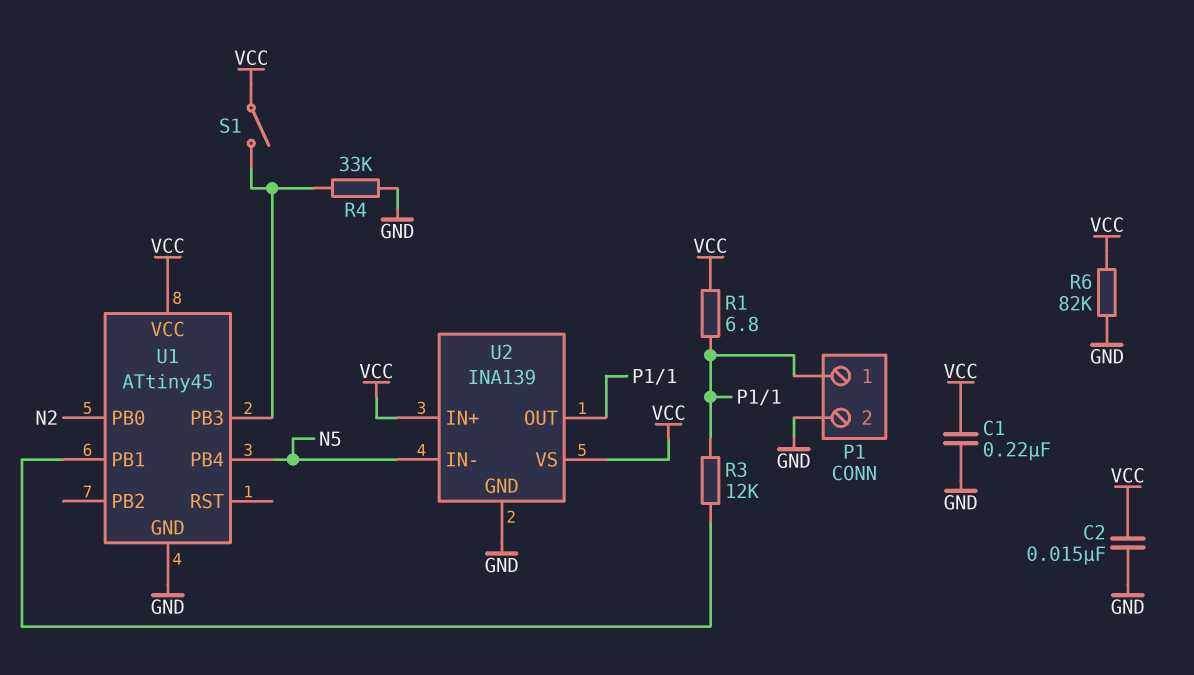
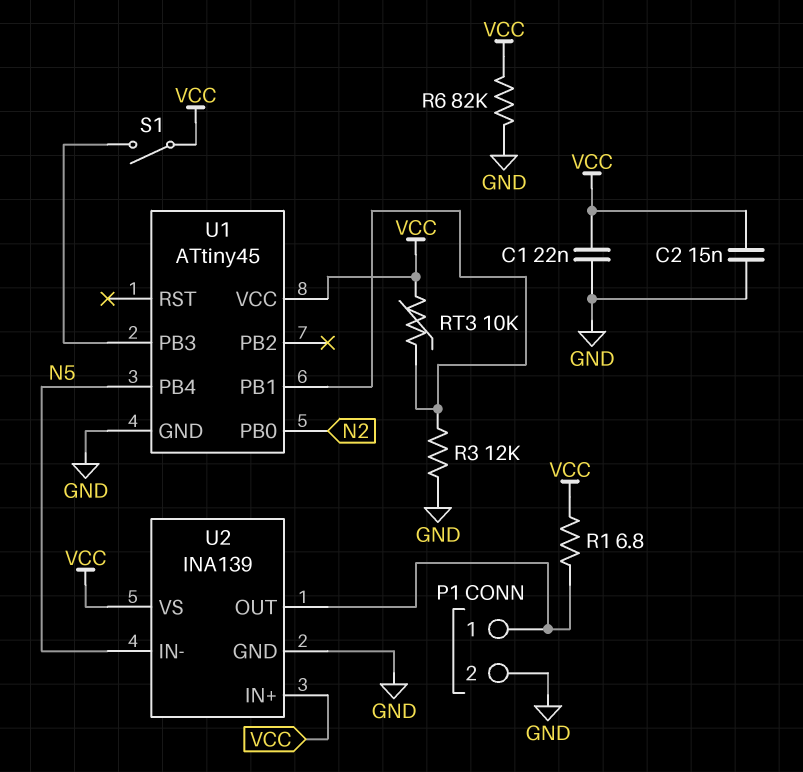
C1: 220nF (GND, VCC) -> 22nF (GND, VCC)
R3: 12k (P1/1, U1/PB1) -> 12k (GND, U1/PB1)
R4: 33k (GND, U1/PB3) -> none
RT3: none -> 10k (U1/PB1, VCC)

